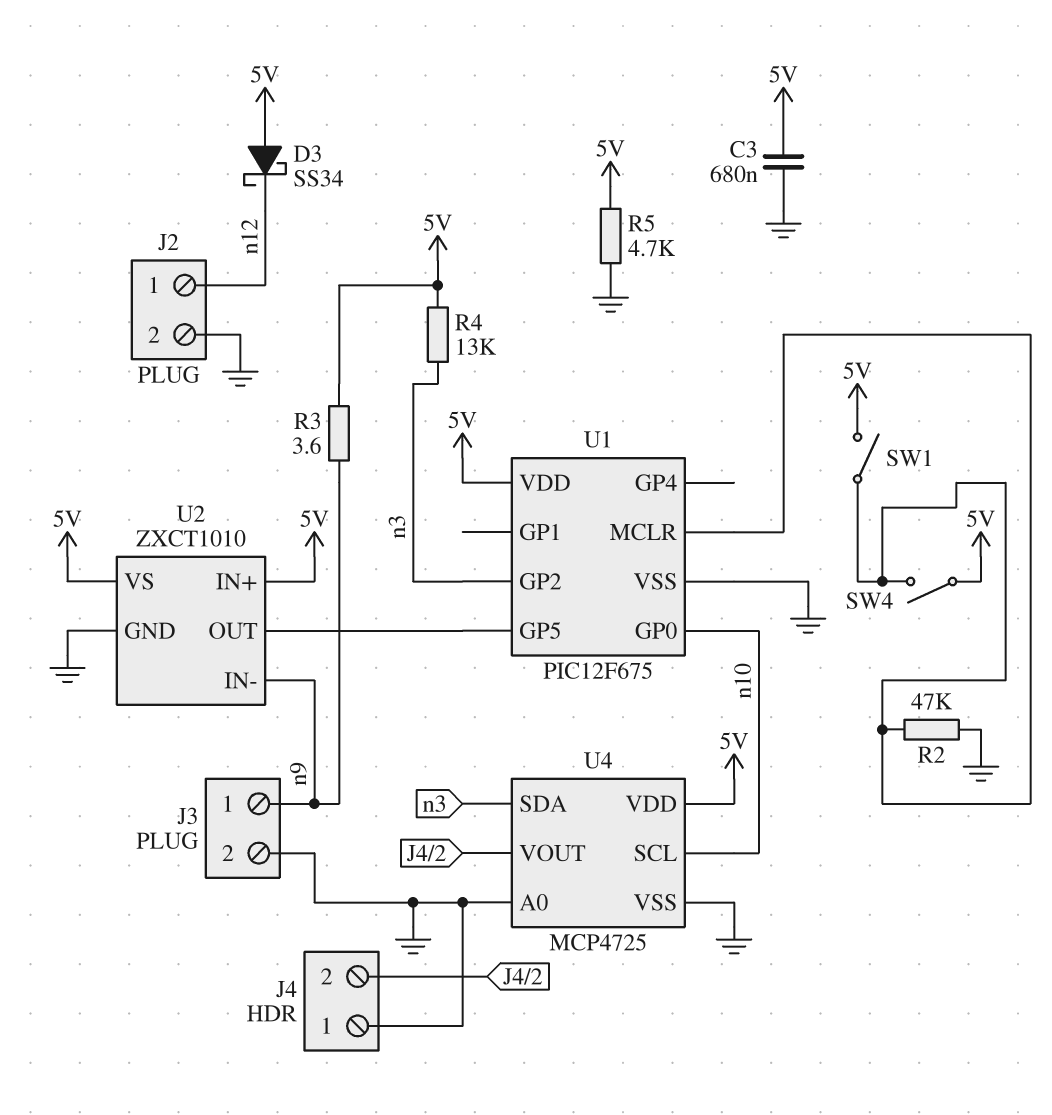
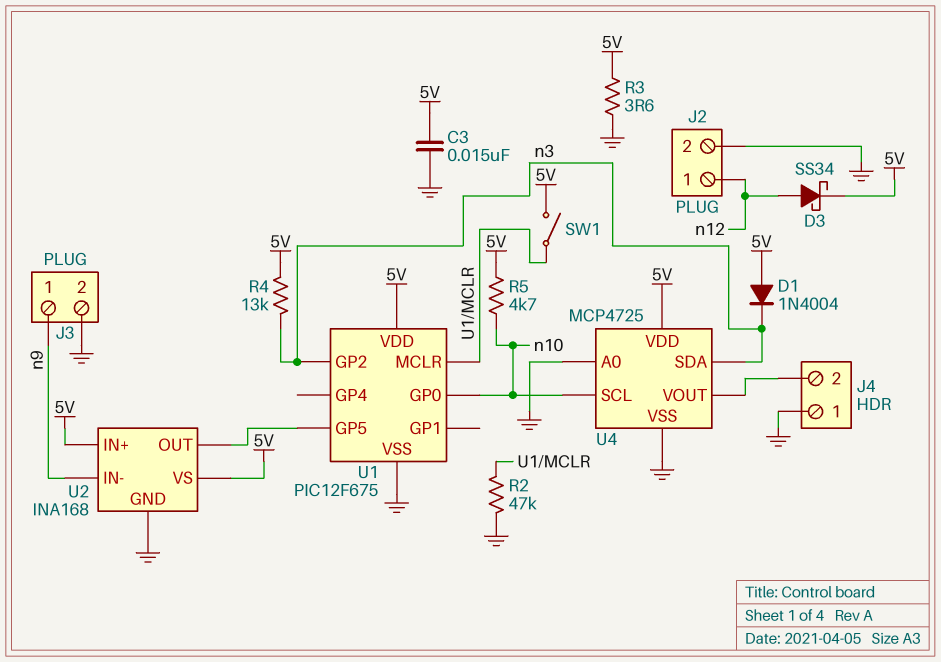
C3: 680nF (5V, GND) -> 15nF (5V, GND)
D1: none -> diode 1N4004 (A 5V, K n3)
D3: schottky SS34 (A 5V, K n12) -> schottky SS34 (A n12, K 5V)
R3: 3.6 (5V, n9) -> 3.6 (5V, GND)
R5: 4.7k (5V, GND) -> 4.7k (5V, n10)
SW4: switch (5V, U1/MCLR) -> none
U2: ZXCT1010 -> INA168

